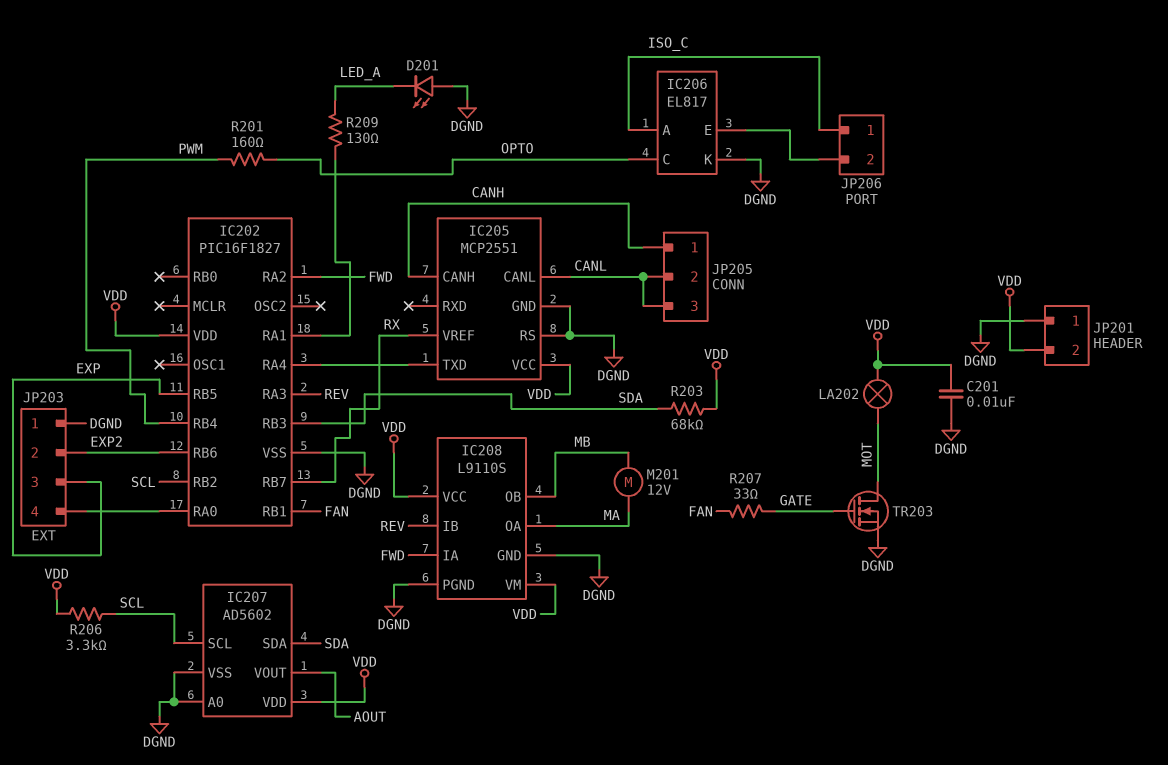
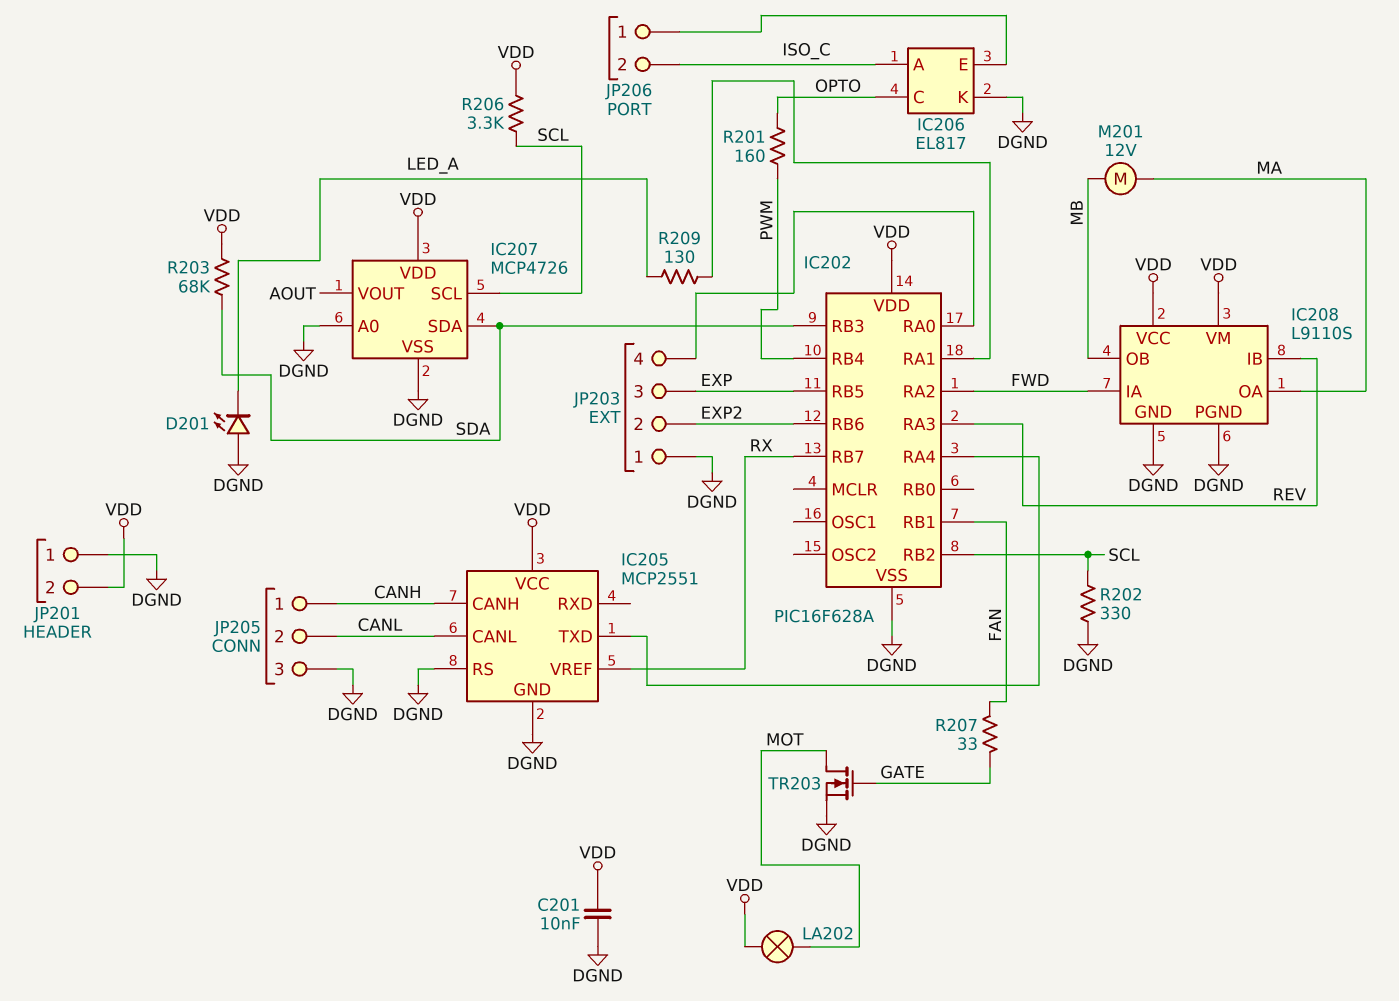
IC202: PIC16F1827 -> PIC16F628A
IC207: AD5602 -> MCP4726
JP205 pin 3: CANL -> DGND
JP206 pin 1: ISO_C -> IC206/E
JP206 pin 2: IC206/E -> ISO_C
R202: none -> 330 (DGND, SCL)

